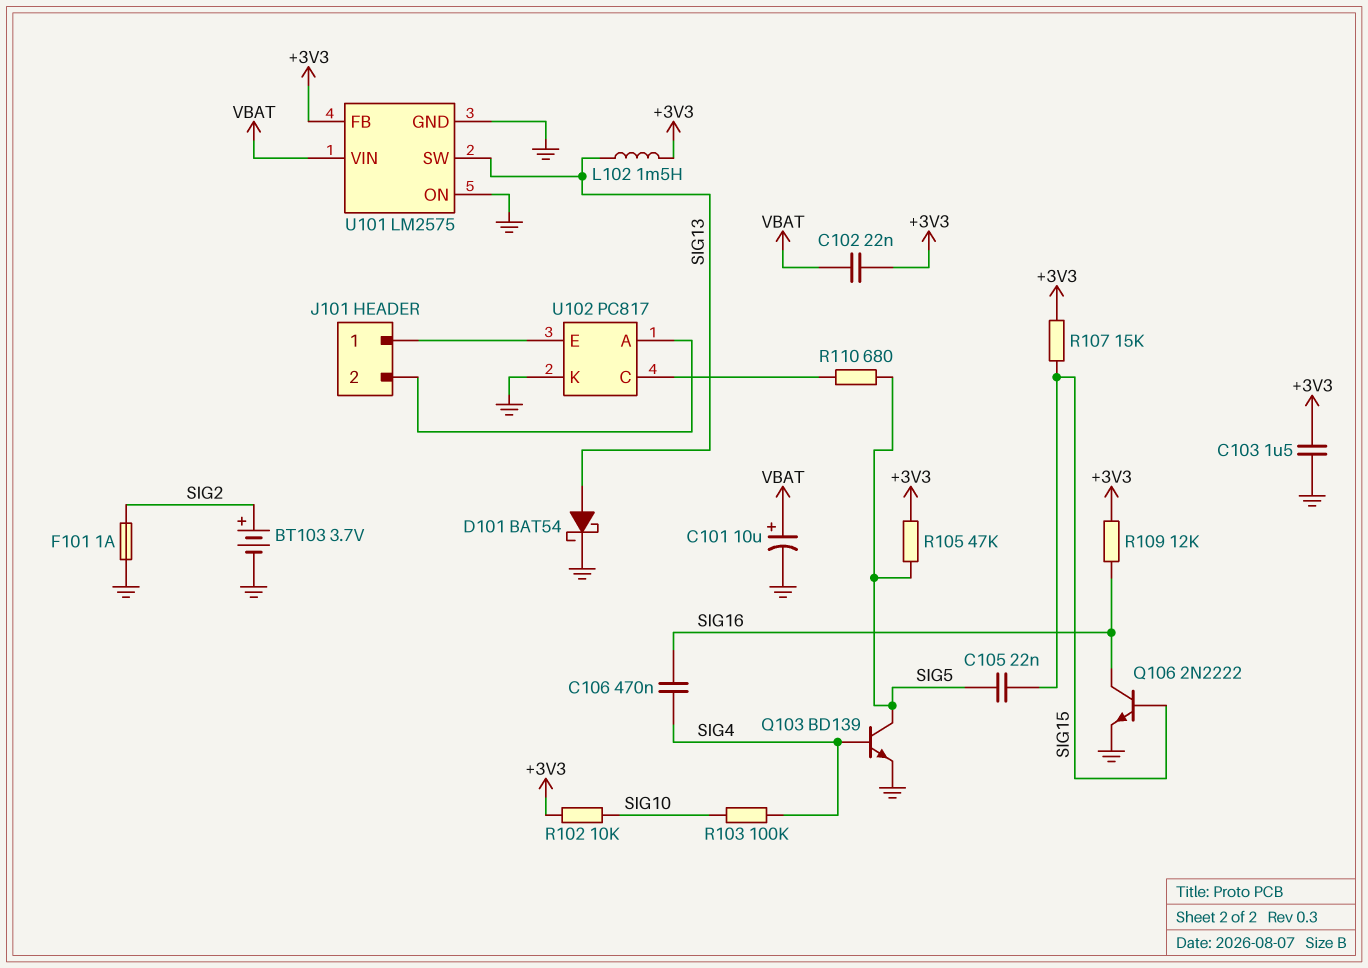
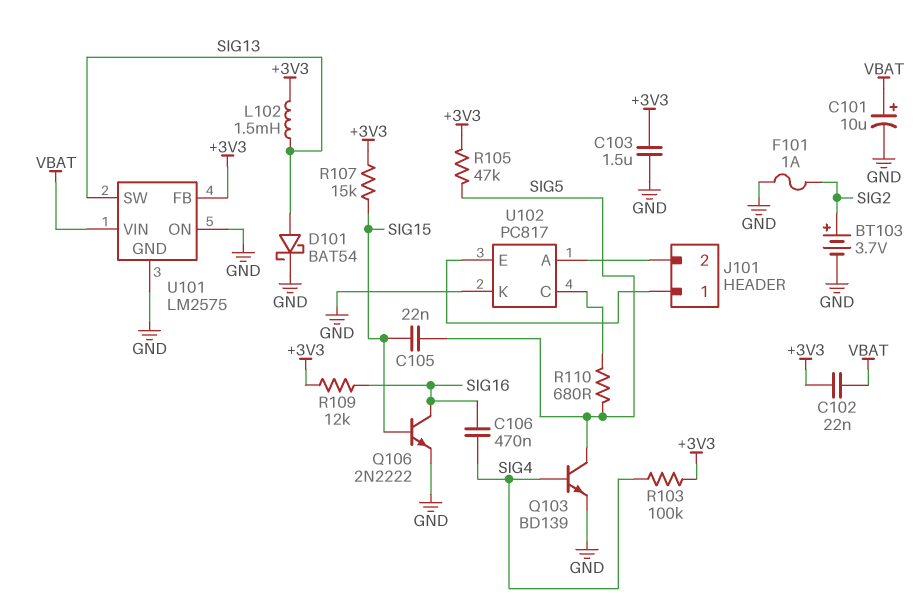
R102: 10k (+3V3, SIG10) -> none
R103: 100k (SIG4, SIG10) -> 100k (+3V3, SIG4)

